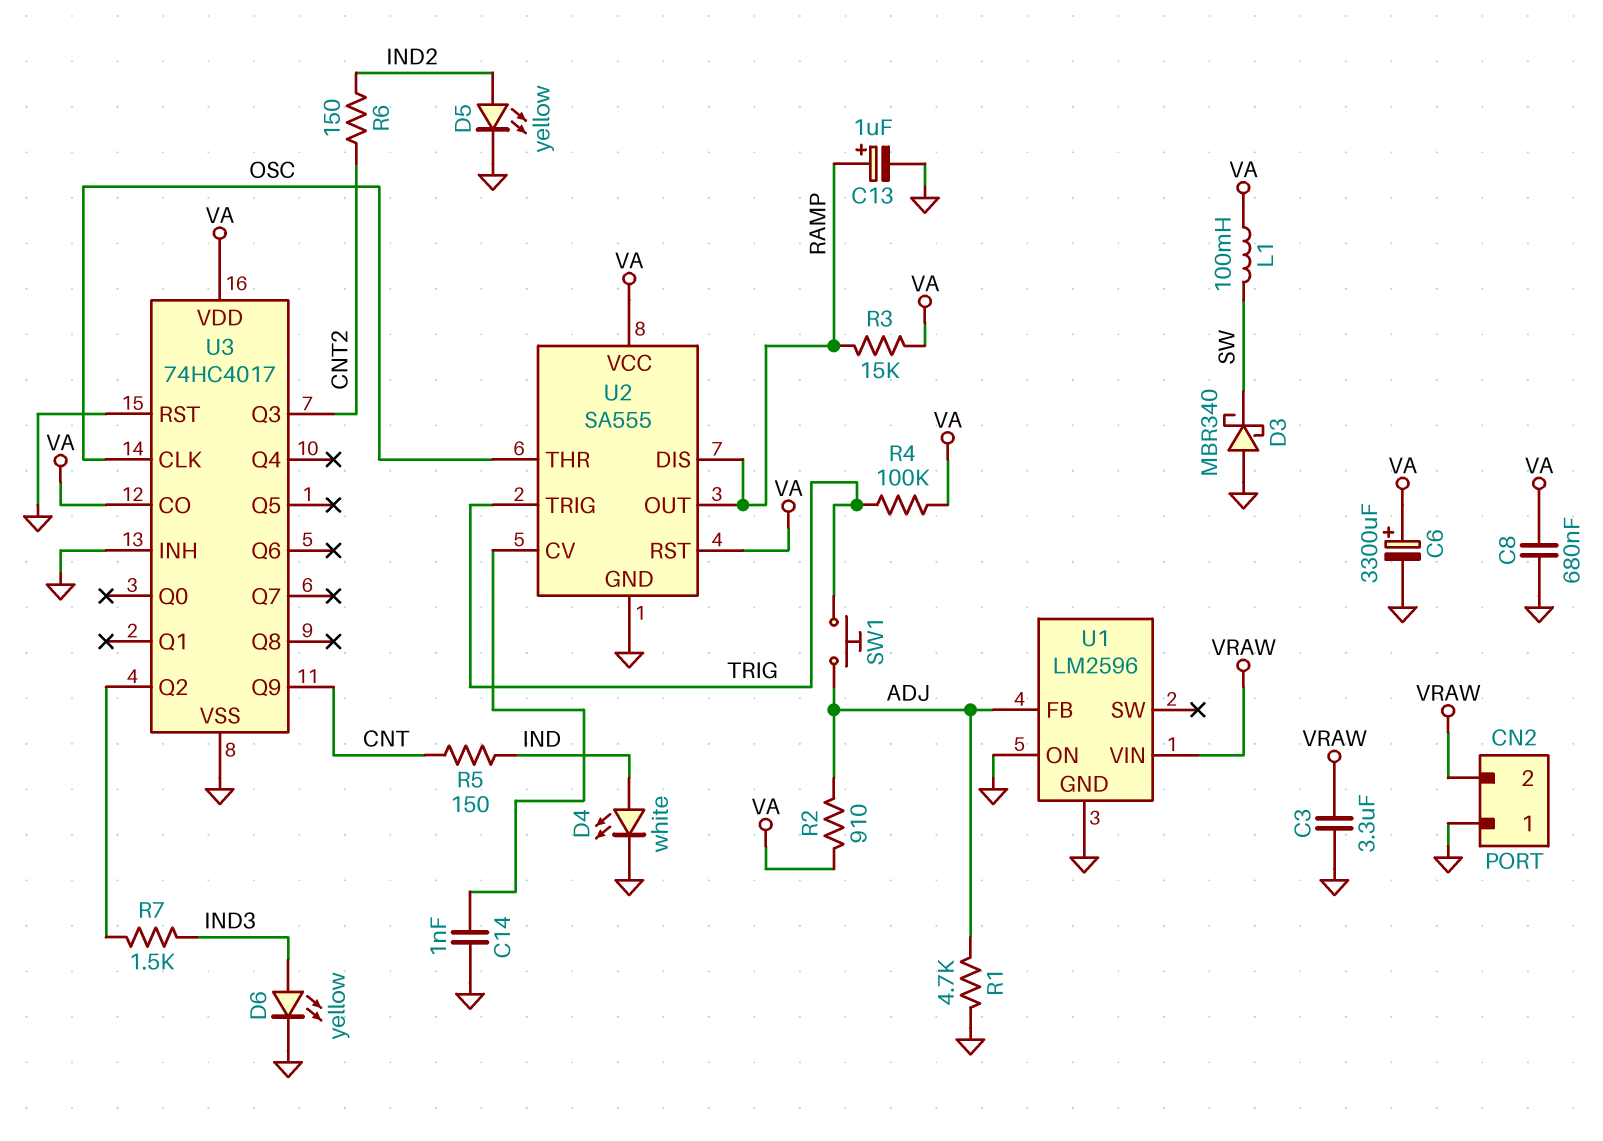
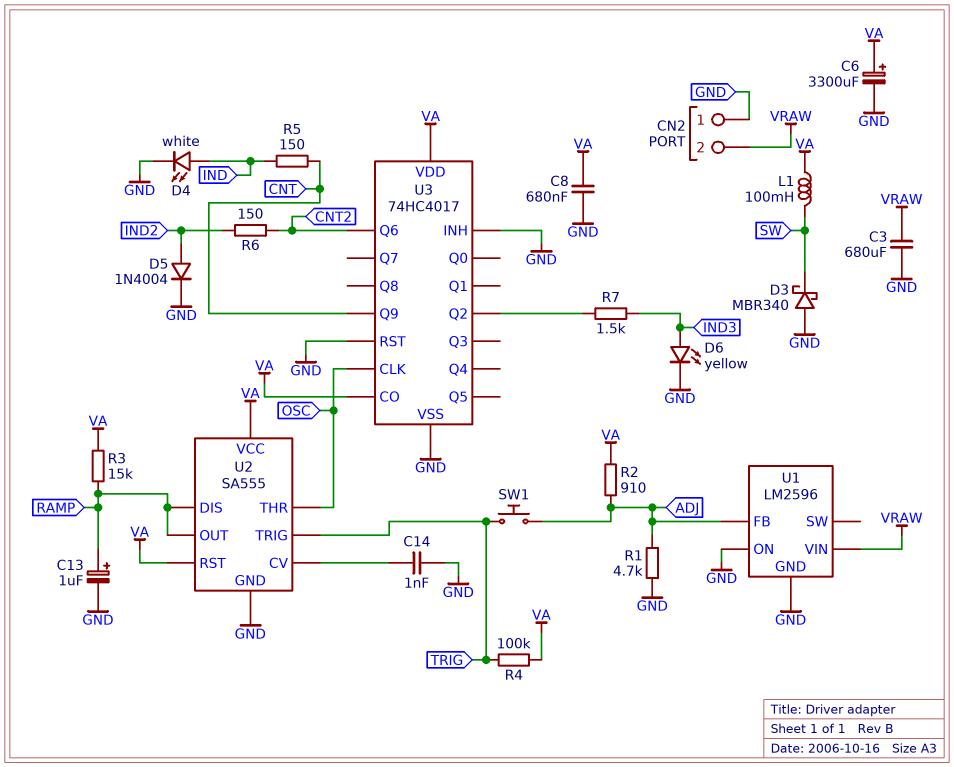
C3: 3.3uF (GND, VRAW) -> 680uF (GND, VRAW)
D5: LED yellow (A IND2, K GND) -> diode 1N4004 (A IND2, K GND)
U3 pin Q3: CNT2 -> none
U3 pin Q6: none -> CNT2

